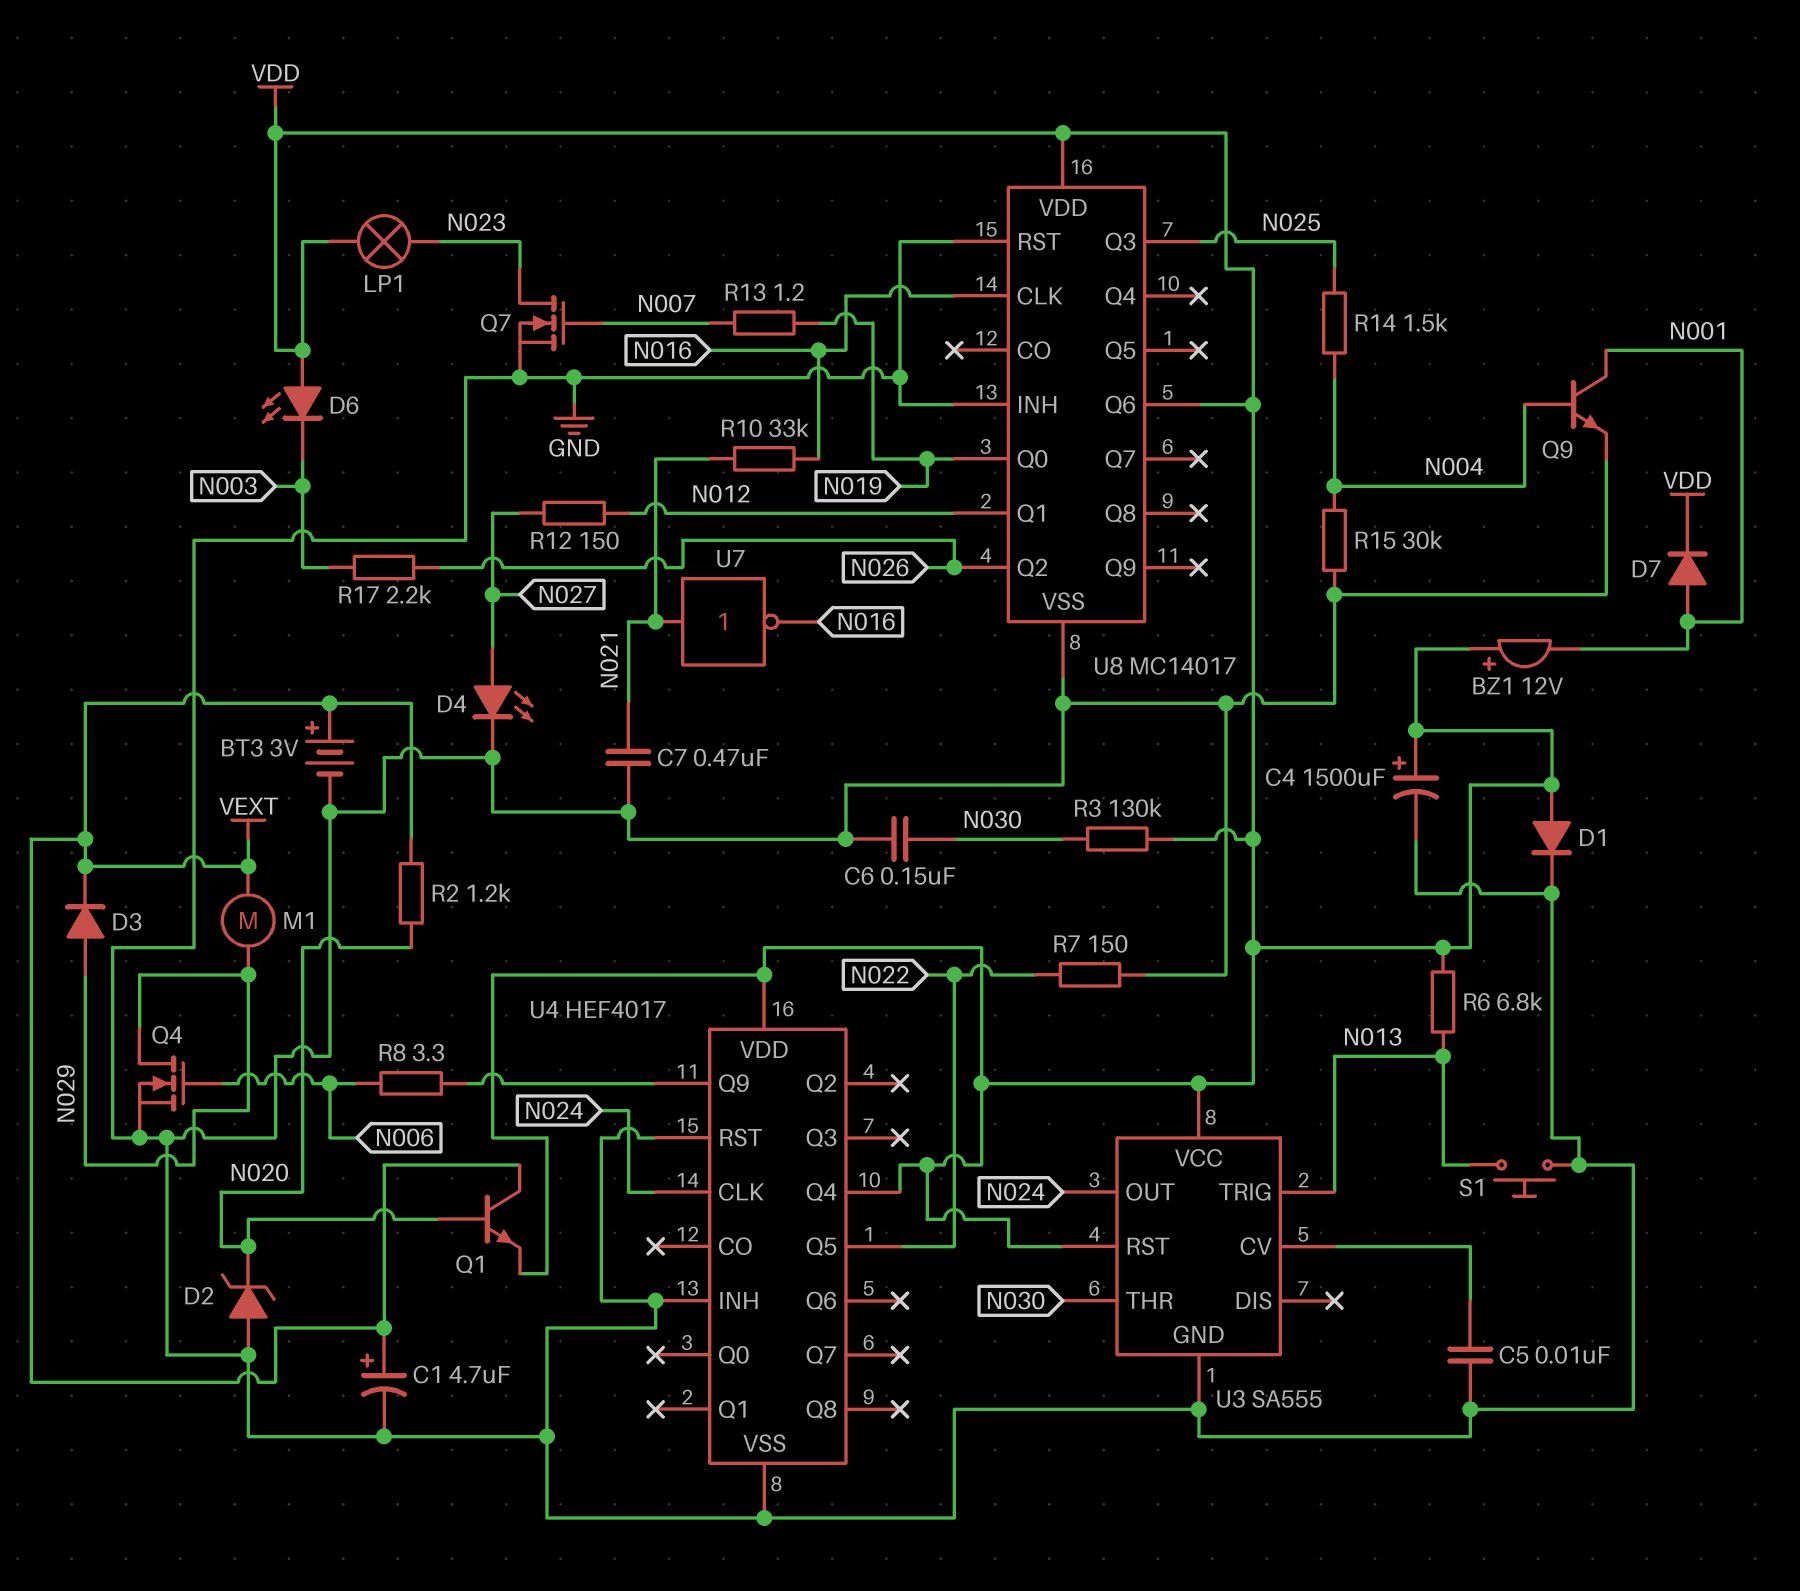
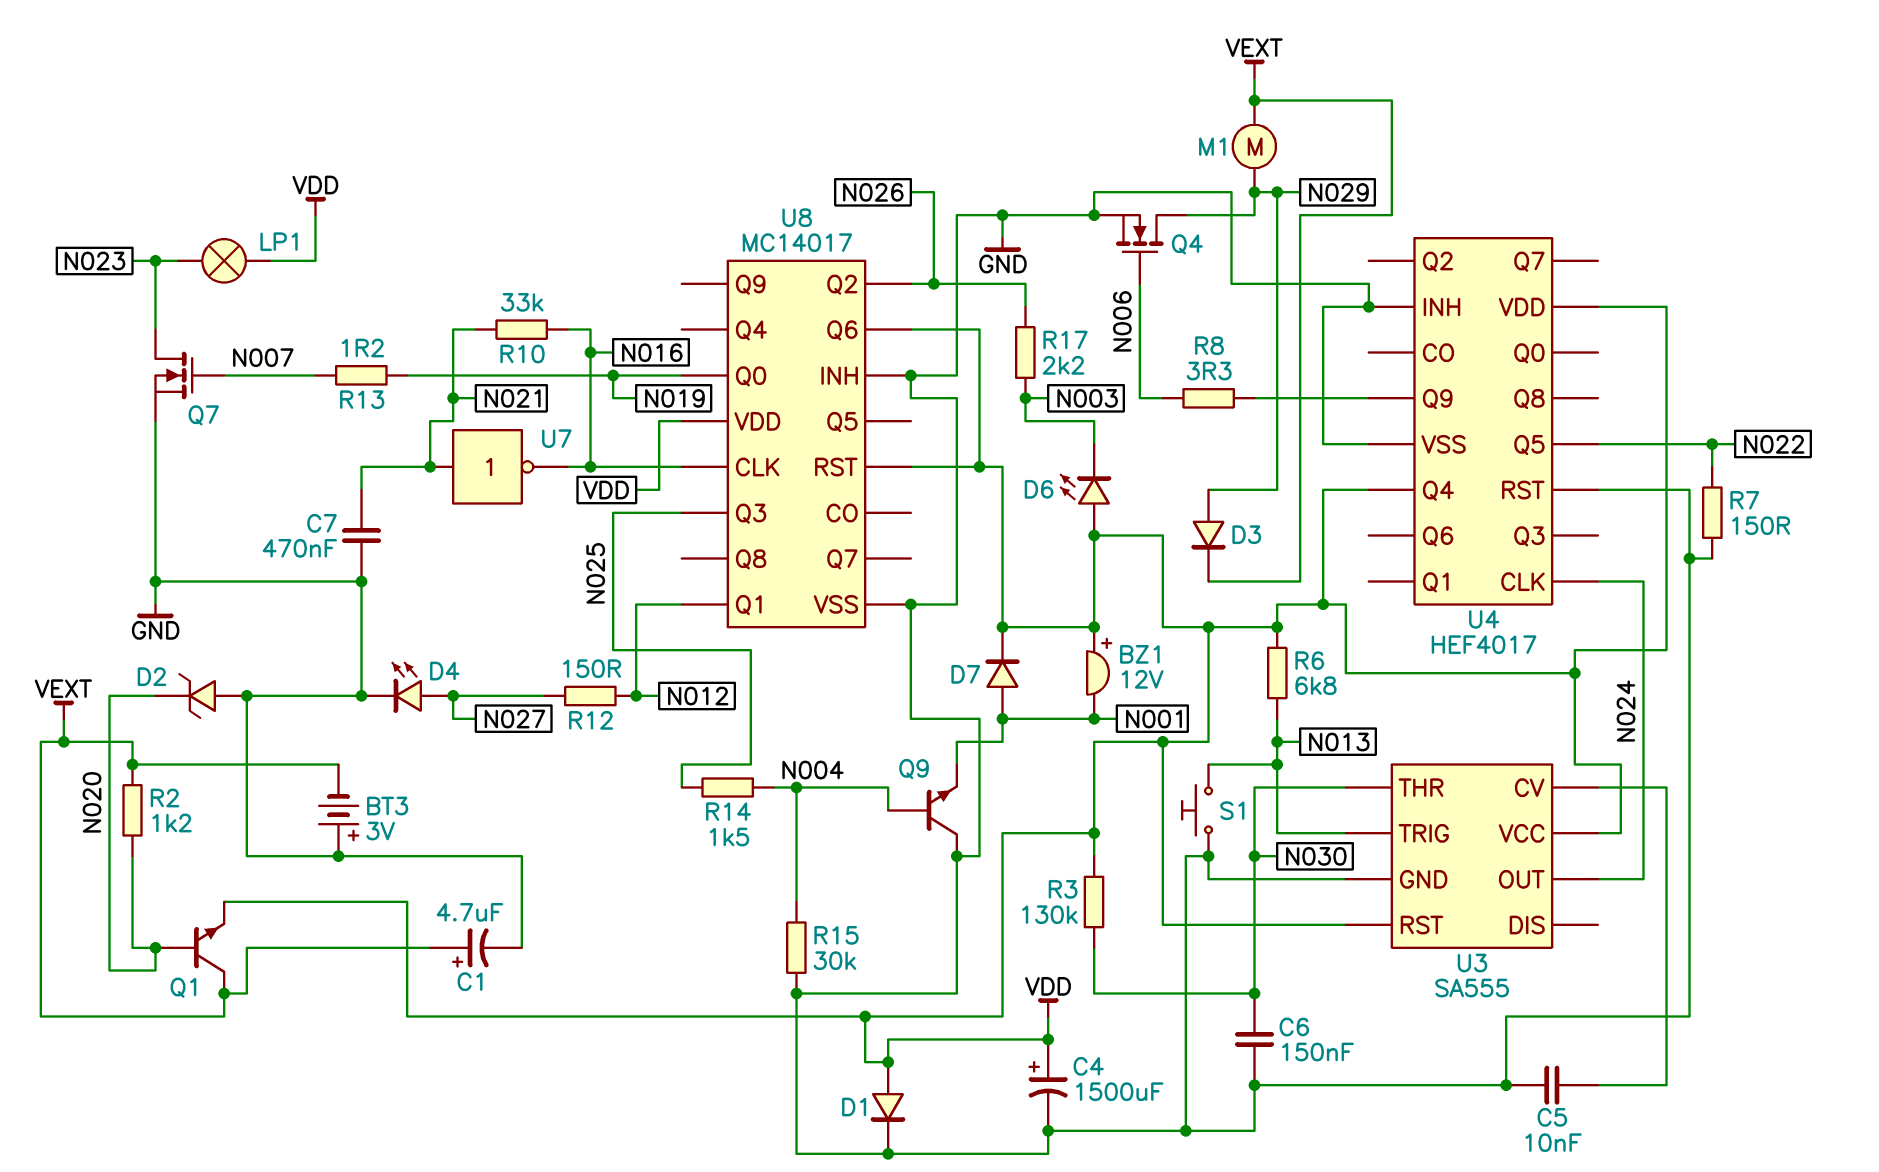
BT3: 3V (plus VEXT, minus GND) -> 3V (plus GND, minus VEXT)
Q9: NPN (B N004, C N001, E GND) -> NPN (B N004, C GND, E N001)
U8 pin RST: GND -> VDD

